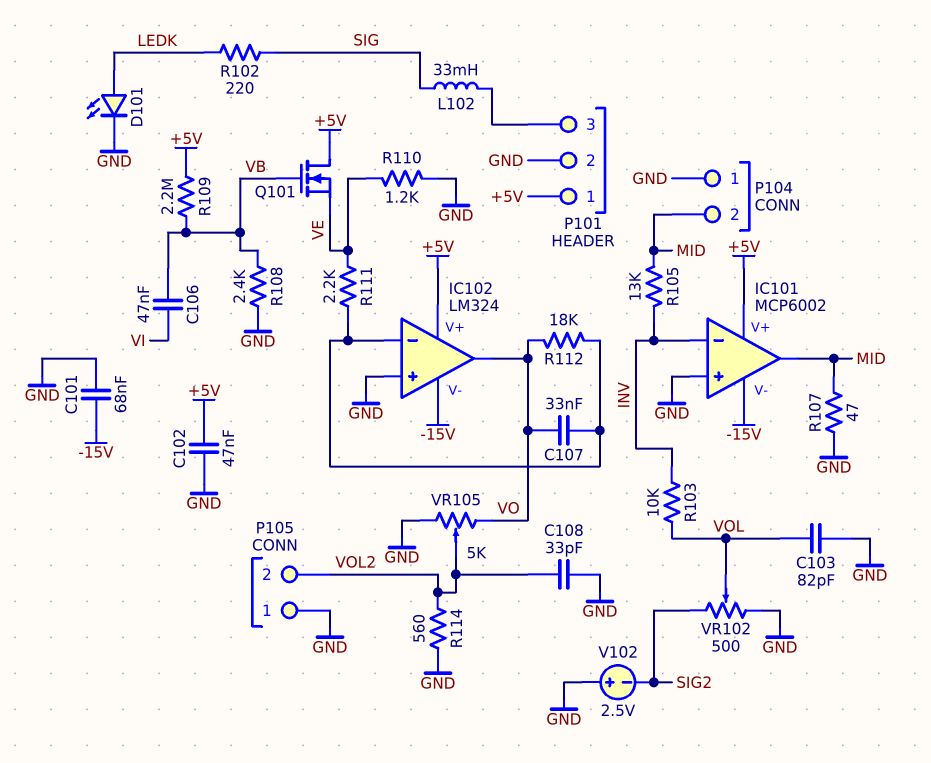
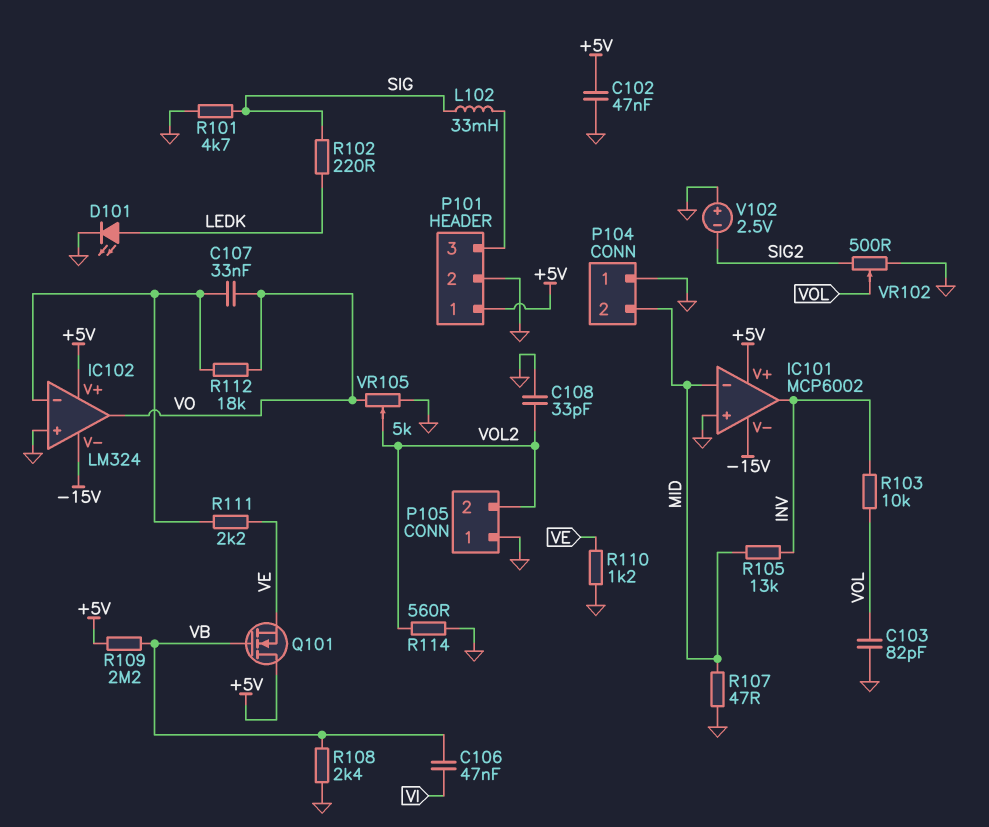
C101: 68nF (-15V, GND) -> none
IC101 pin in-: INV -> MID
IC101 pin out: MID -> INV
R101: none -> 4.7k (GND, SIG)

